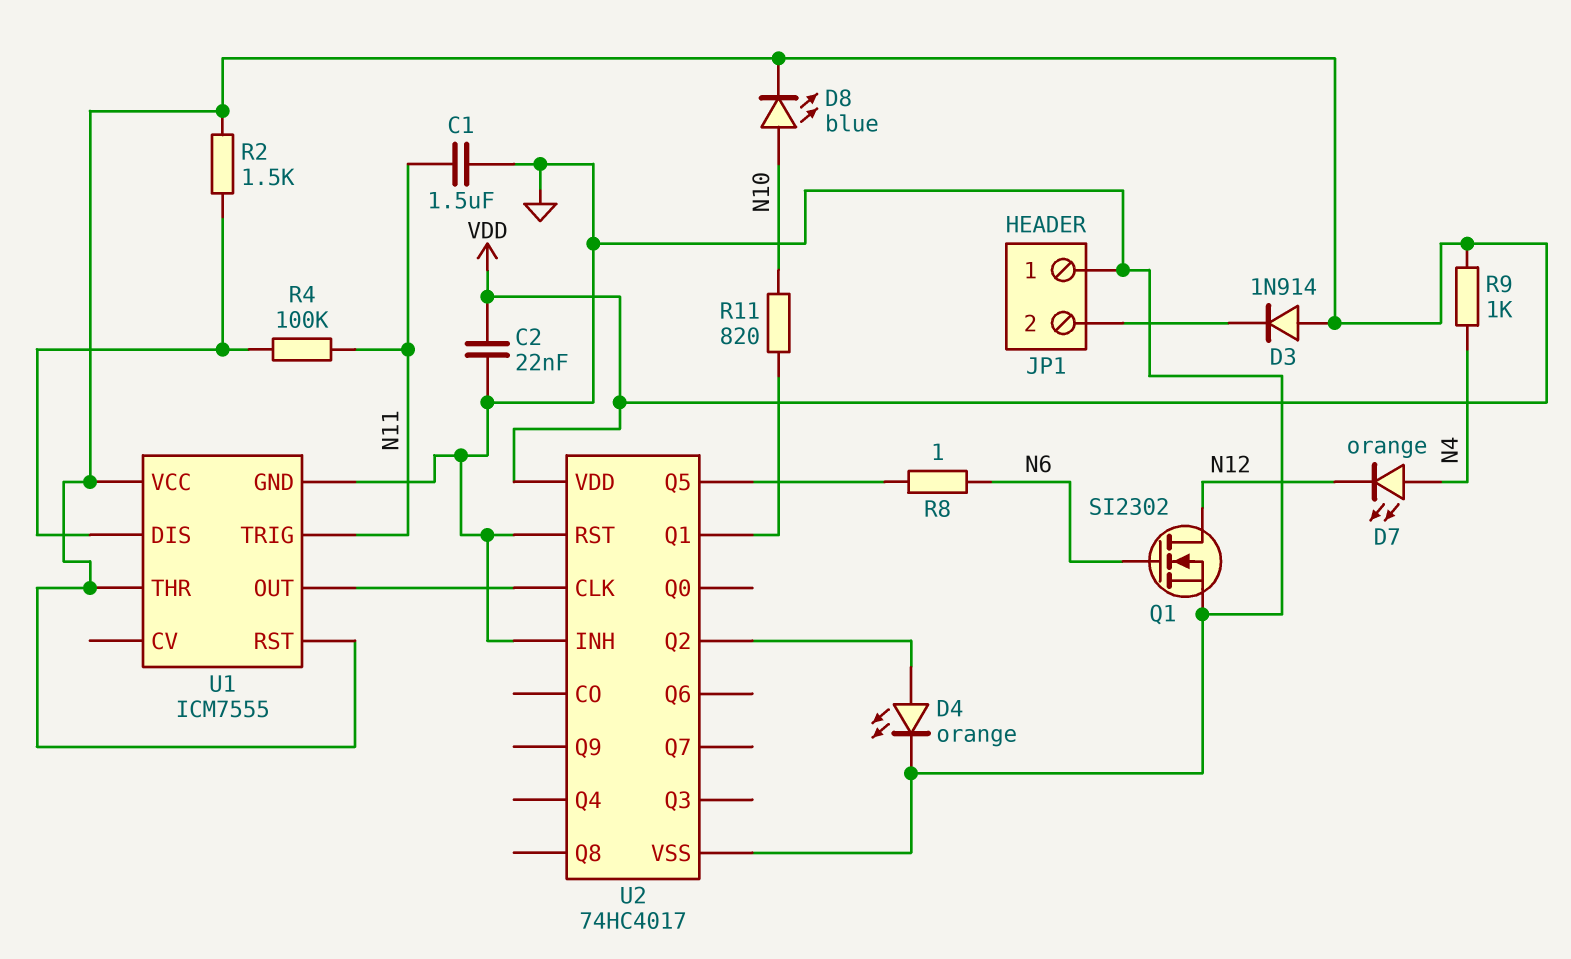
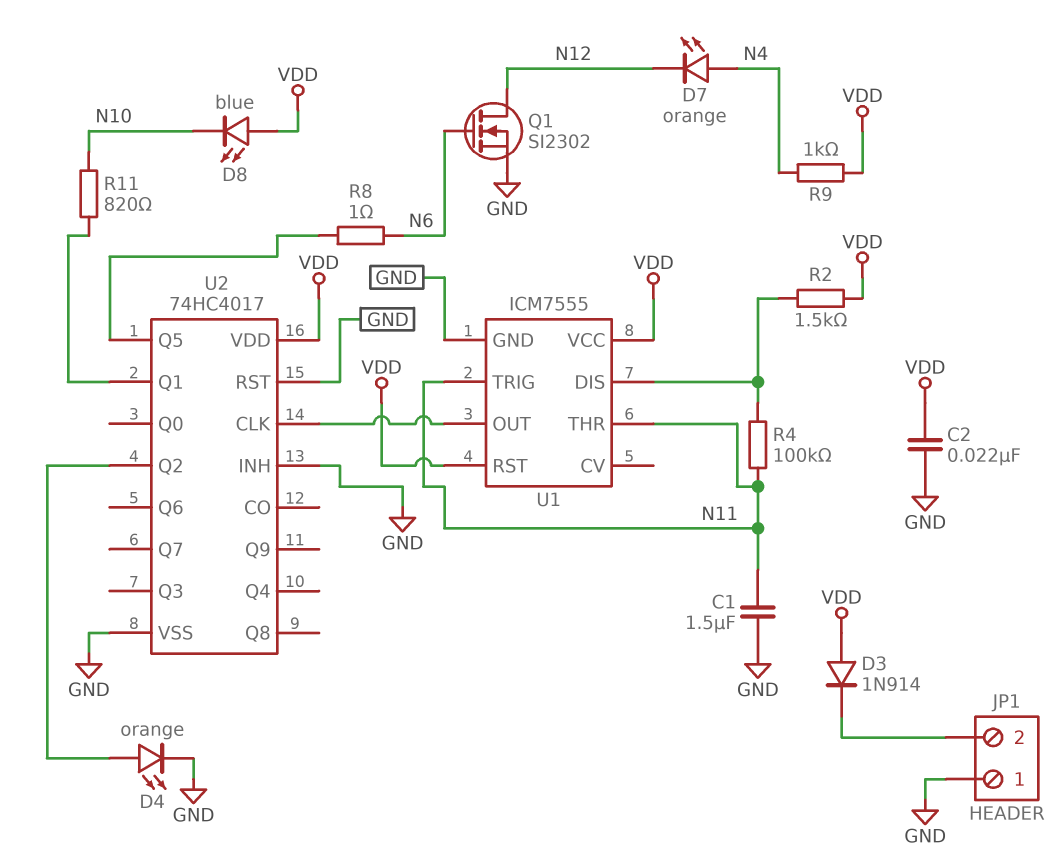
D8: LED blue (A N10, K VDD) -> LED blue (A VDD, K N10)
U1 pin THR: VDD -> N11

